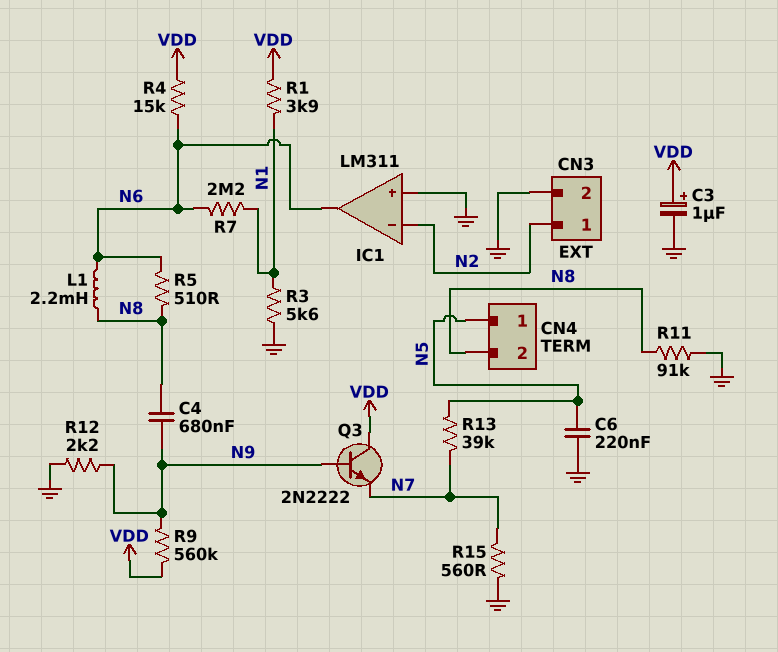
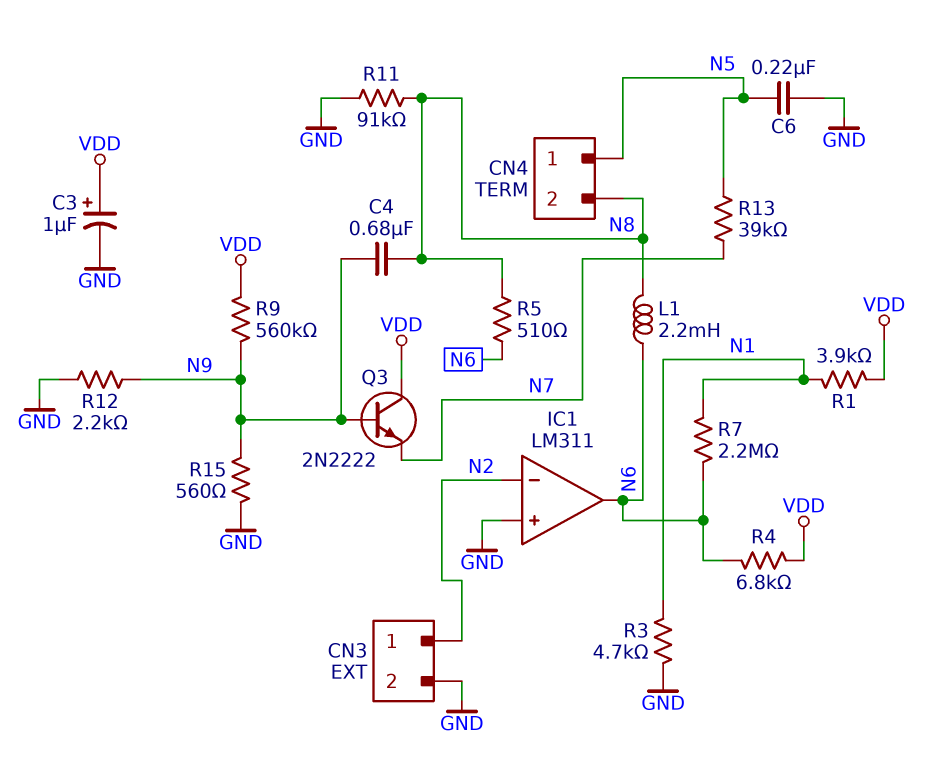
R3: 5.6k (GND, N1) -> 4.7k (GND, N1)
R4: 15k (N6, VDD) -> 6.8k (N6, VDD)
R15: 560 (GND, N7) -> 560 (GND, N9)

